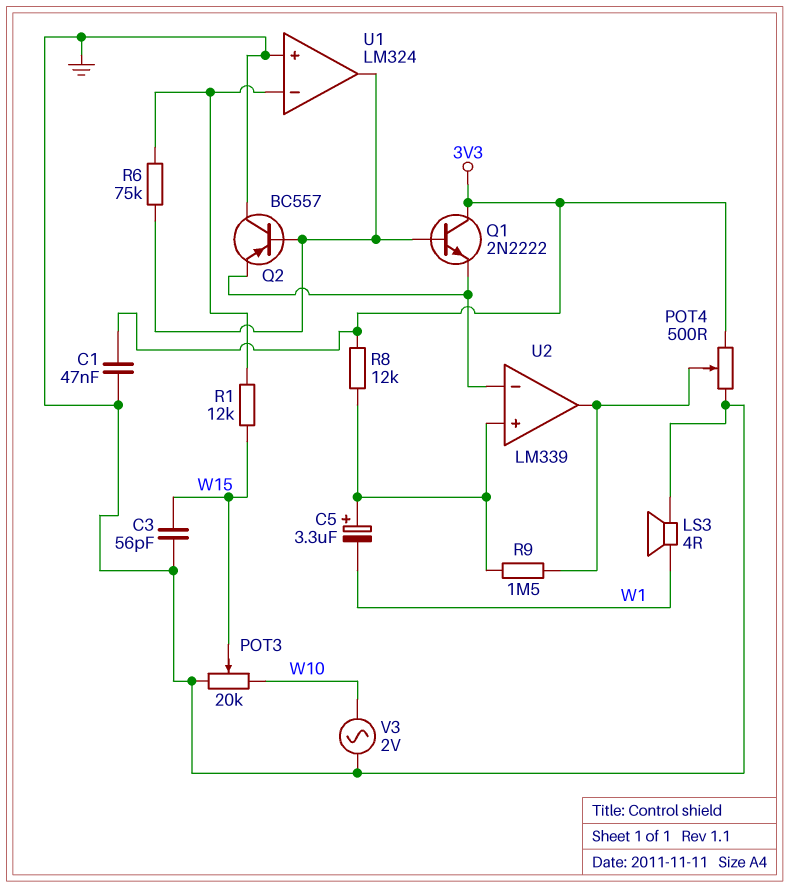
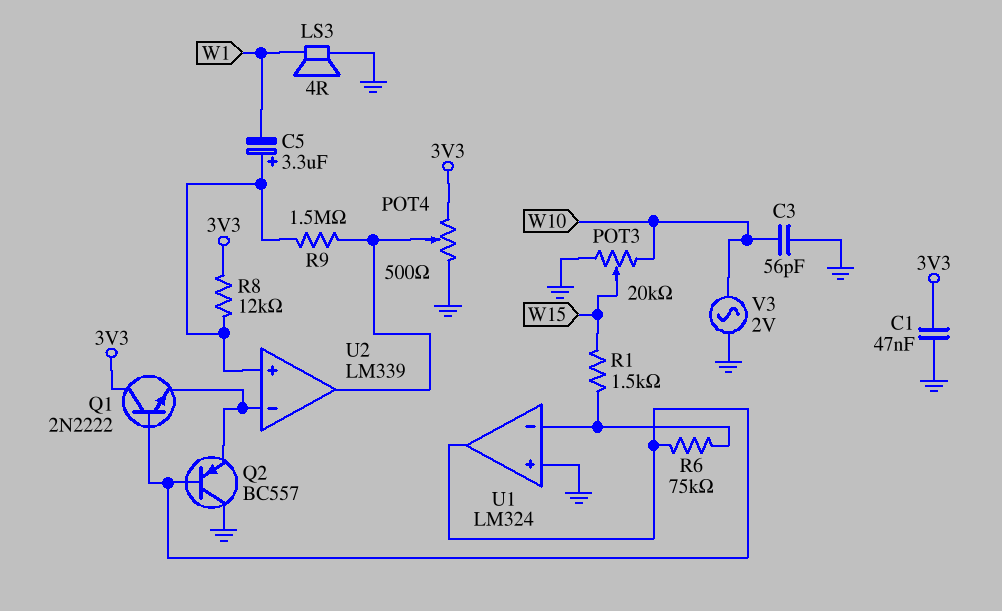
C3: 56pF (GND, W15) -> 56pF (GND, W10)
R1: 12k (U1/in-, W15) -> 1.5k (U1/in-, W15)

